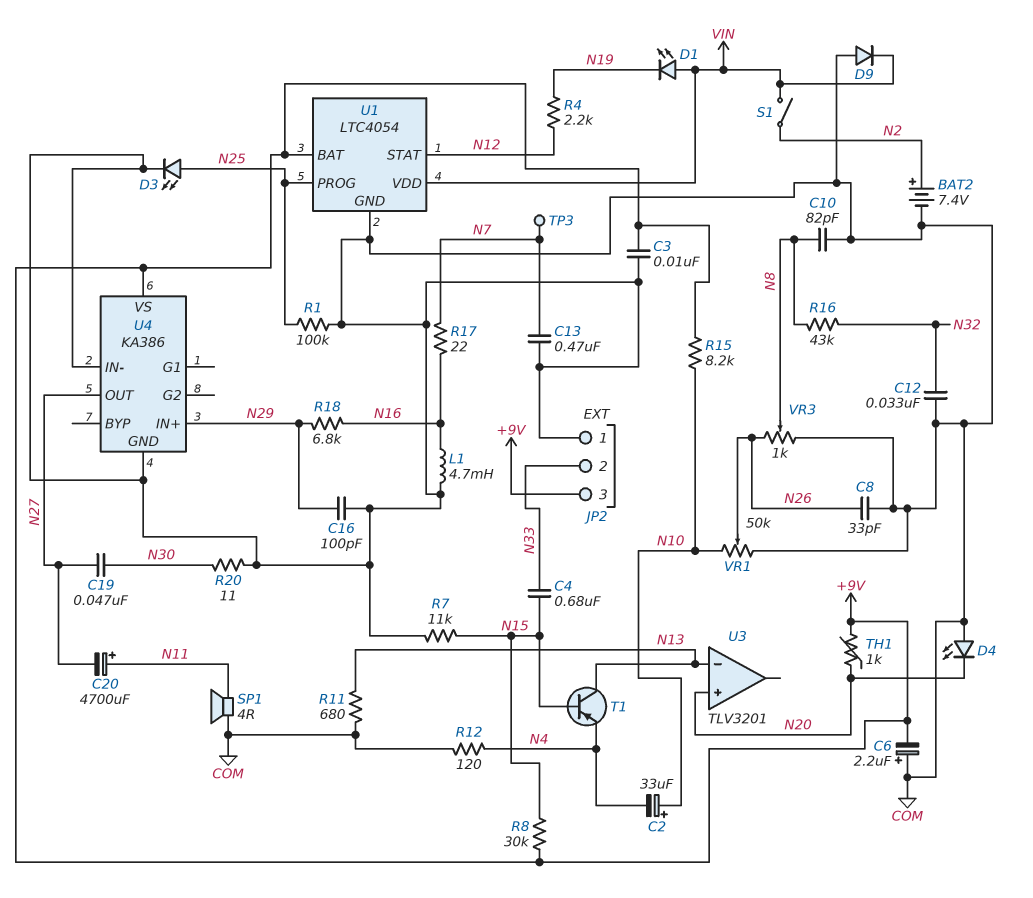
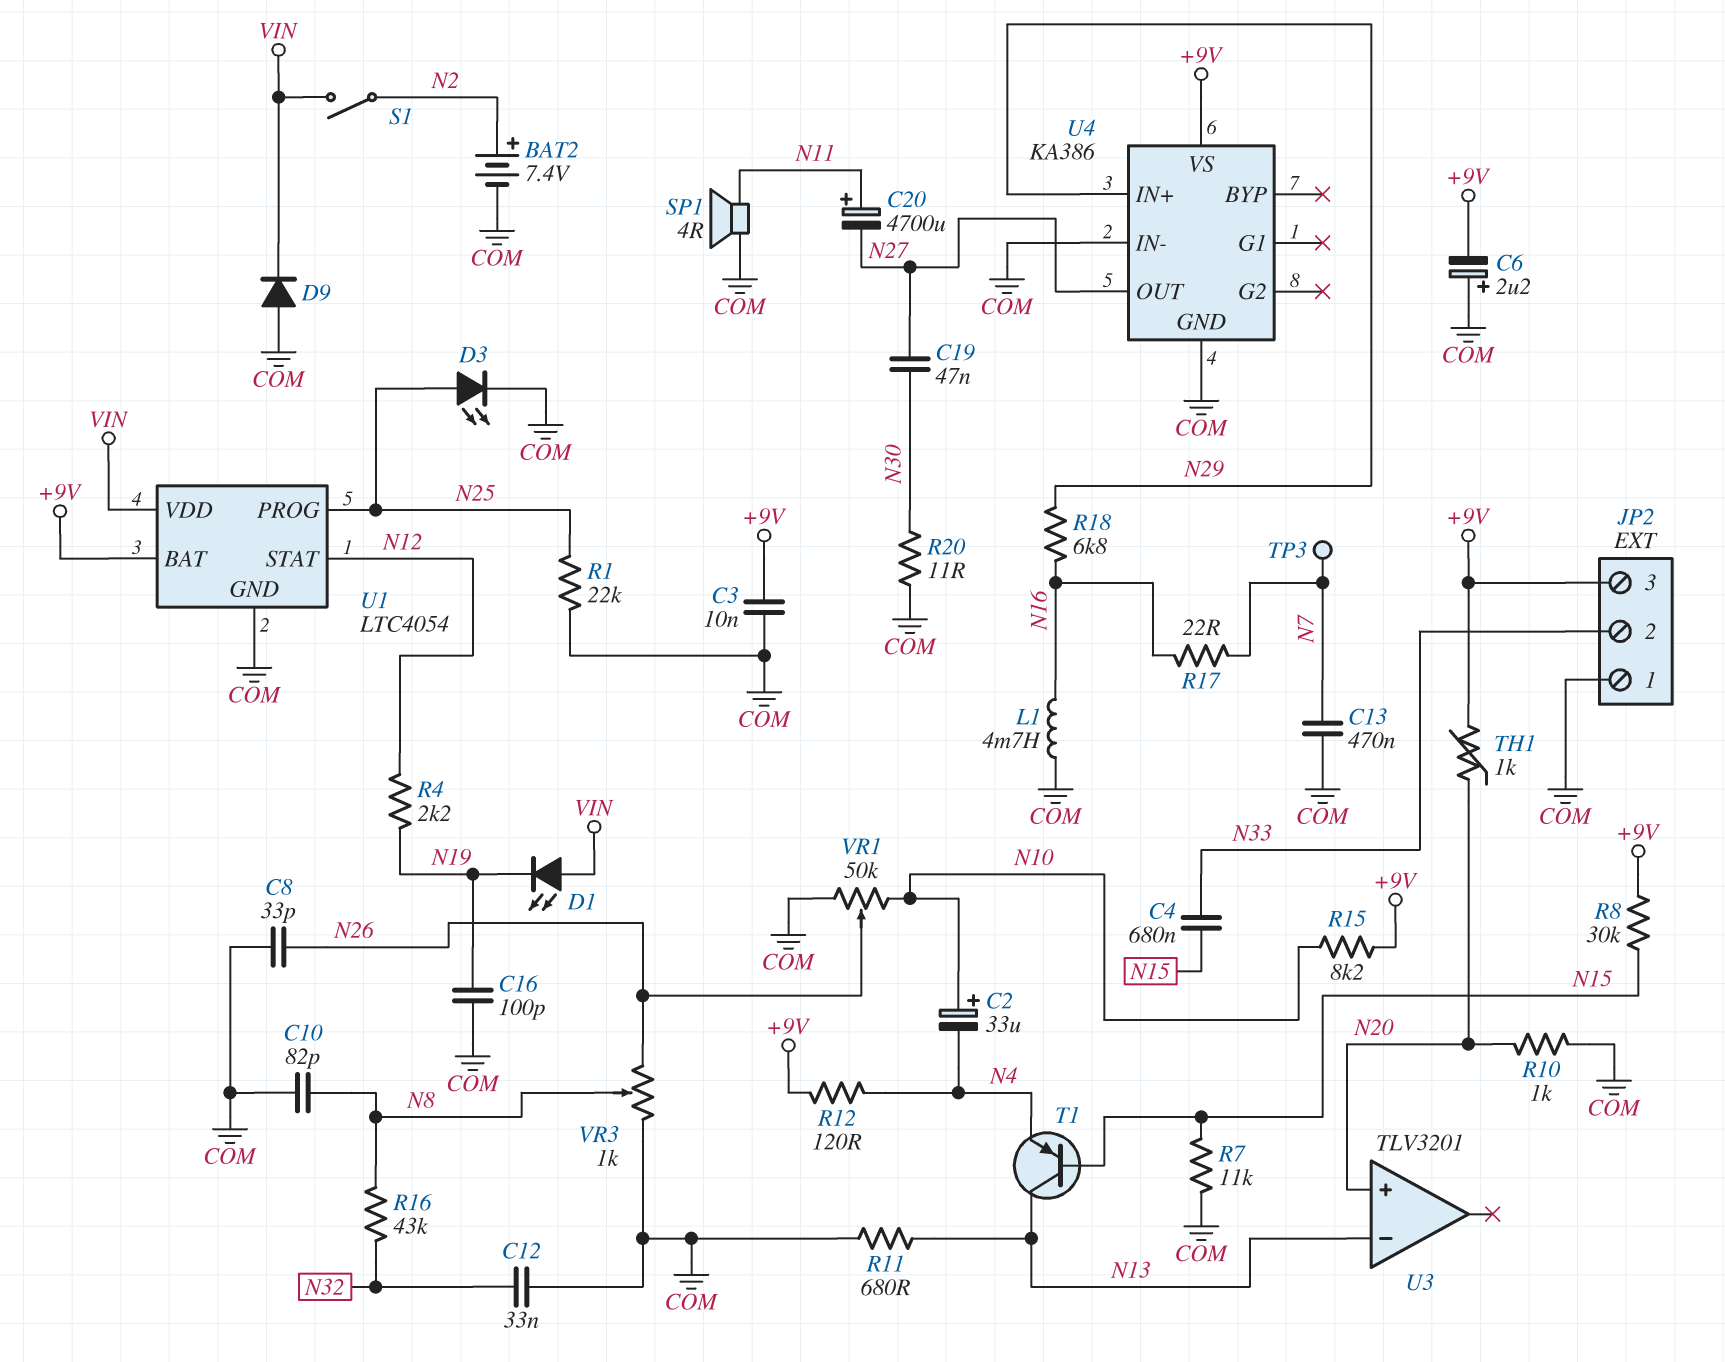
C16: 100pF (COM, N29) -> 100pF (COM, N19)
D4: LED (A COM, K N20) -> none
R1: 100k (COM, N25) -> 22k (COM, N25)
R10: none -> 1k (COM, N20)
R12: 120 (COM, N4) -> 120 (+9V, N4)

